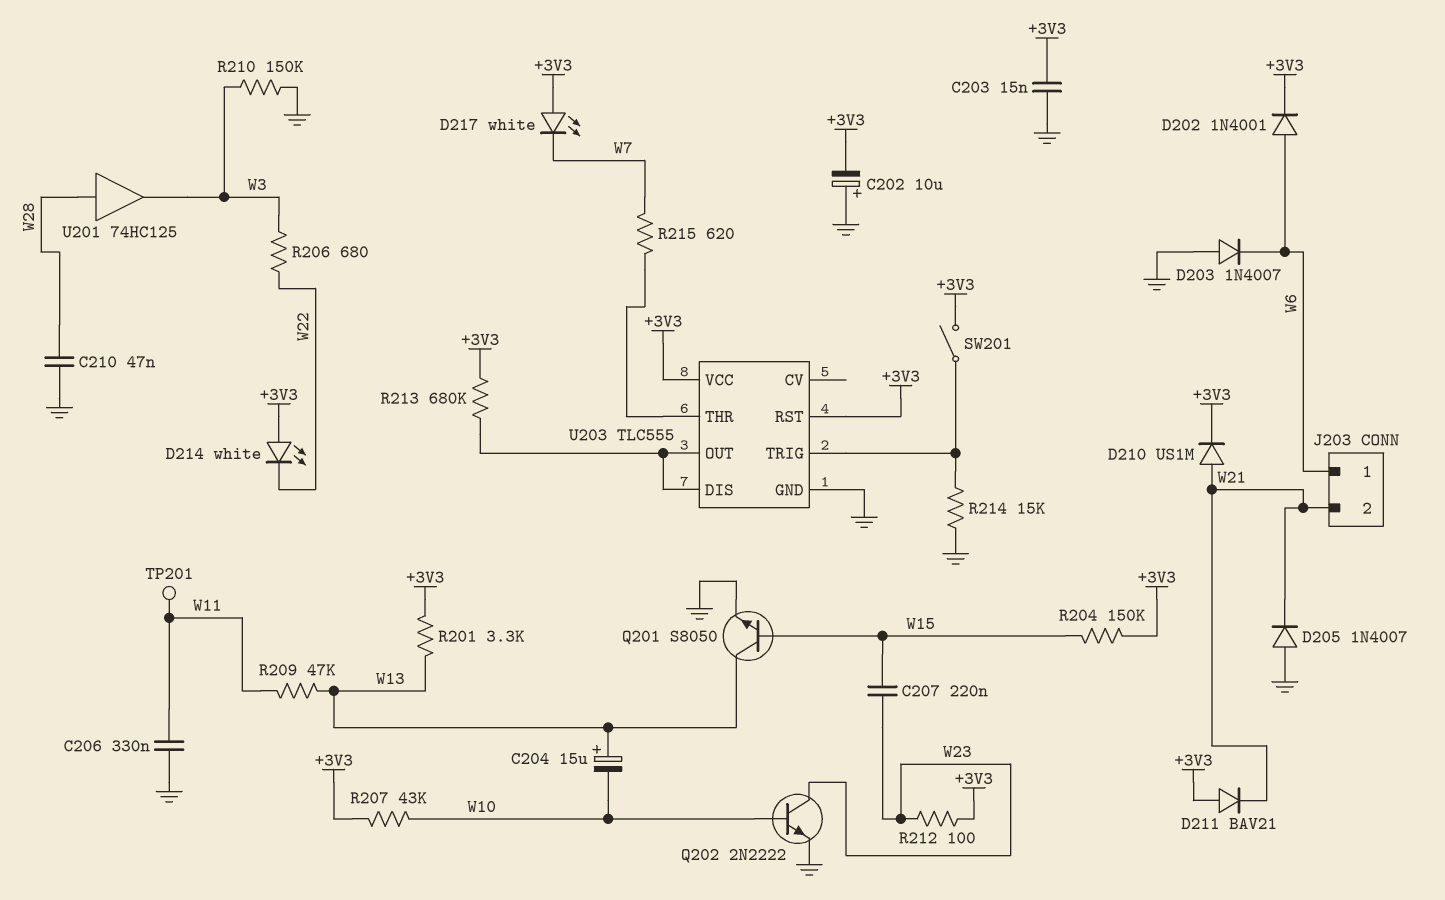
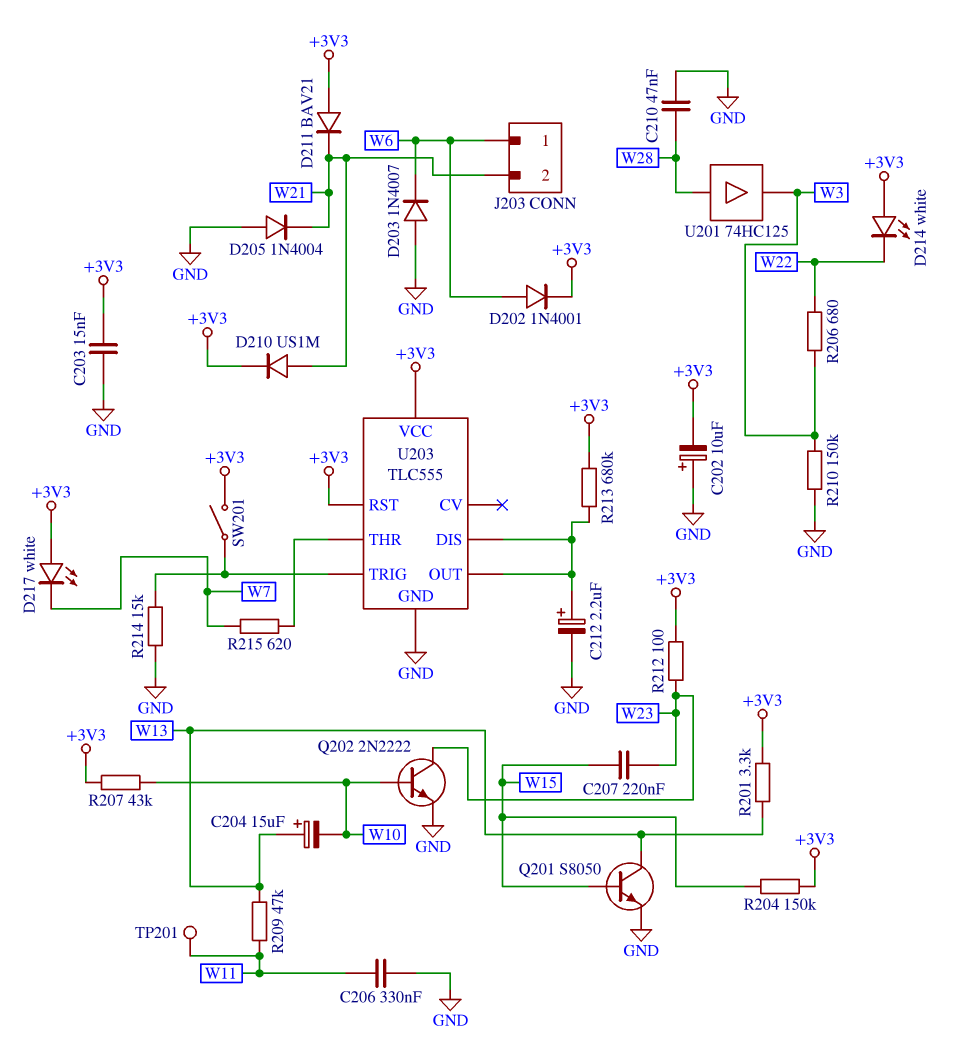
C212: none -> 2.2uF (plus U203/DIS, minus GND)
D205: diode 1N4007 (A GND, K W21) -> diode 1N4004 (A GND, K W21)

